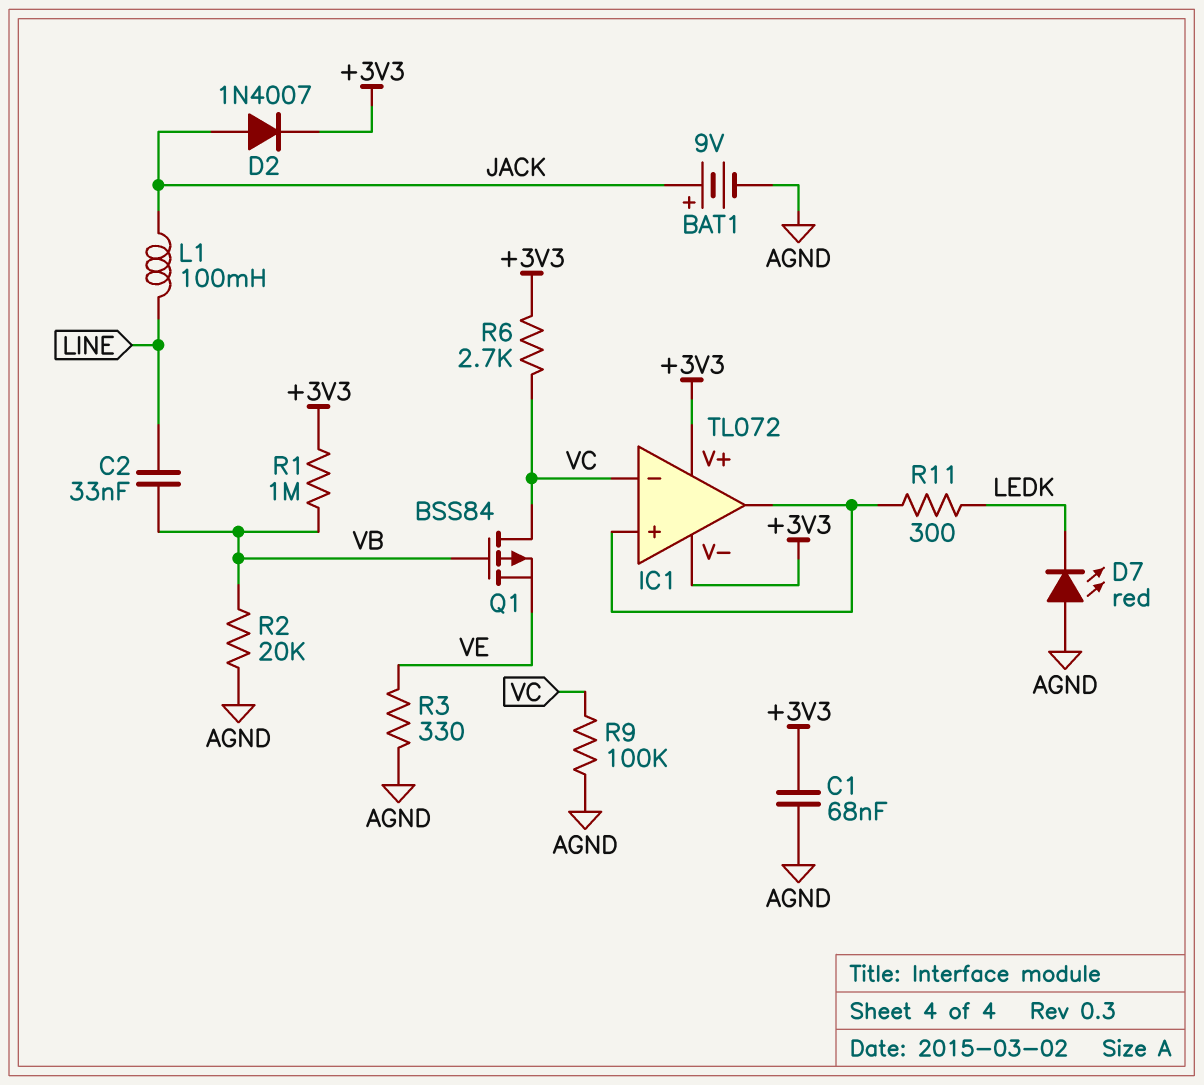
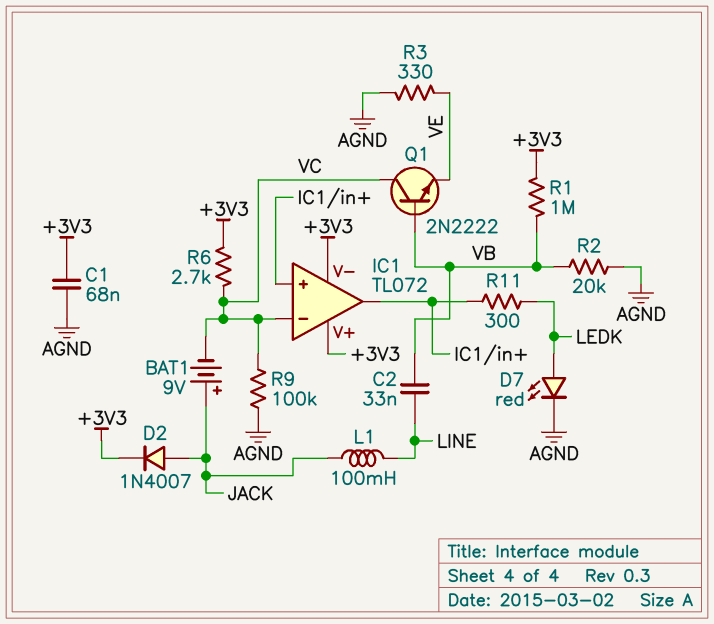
BAT1: 9V (plus JACK, minus AGND) -> 9V (plus JACK, minus VC)
D7: LED red (A AGND, K LEDK) -> LED red (A LEDK, K AGND)
Q1: PMOS BSS84 (G VB, D VC, S VE) -> NPN 2N2222 (B VB, C VC, E VE)

